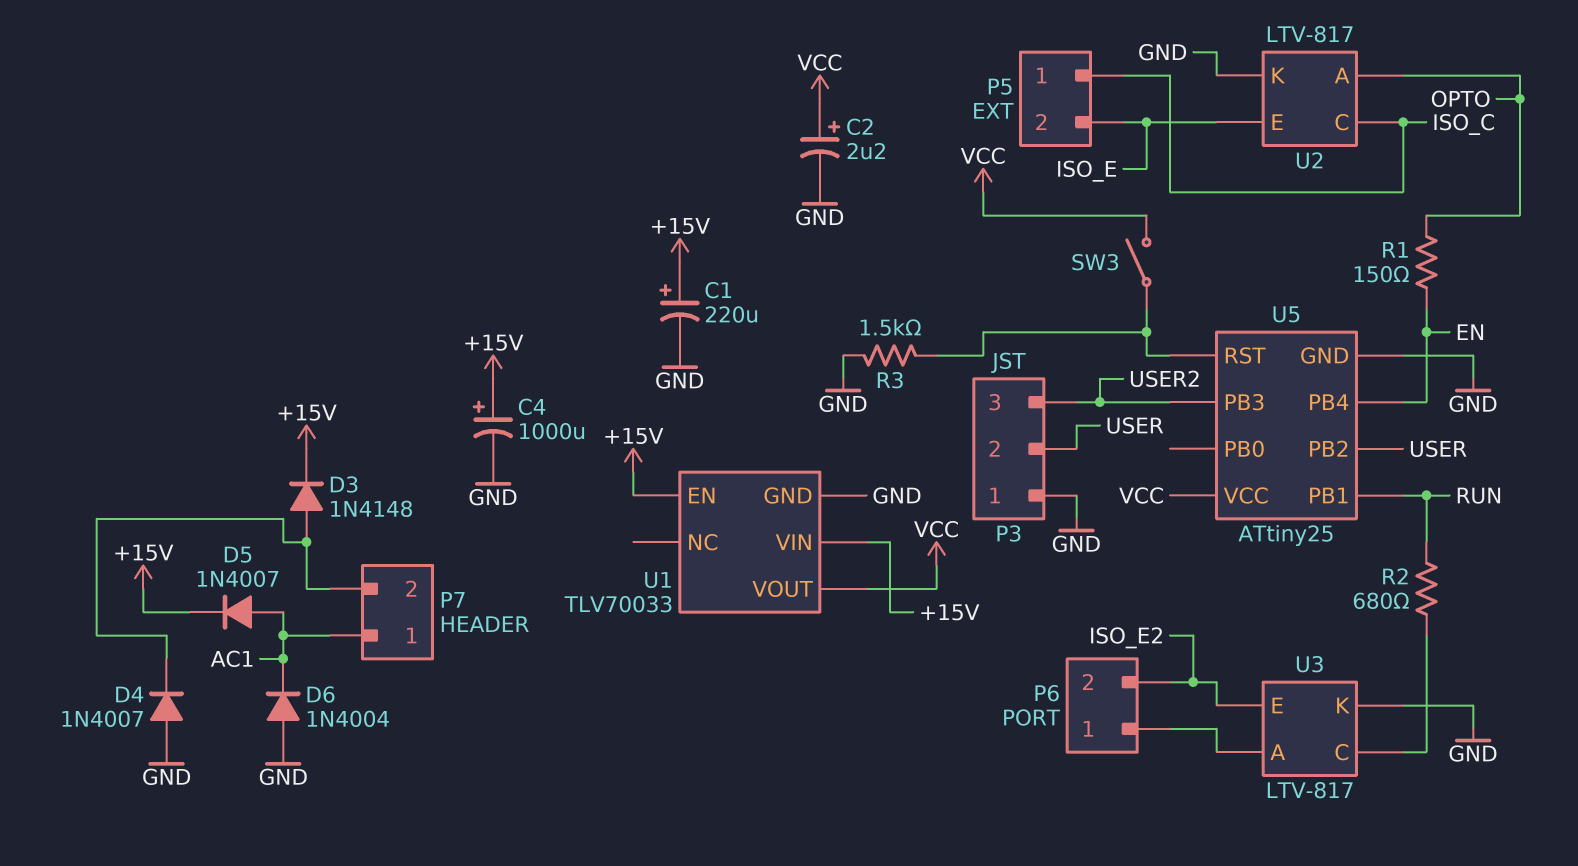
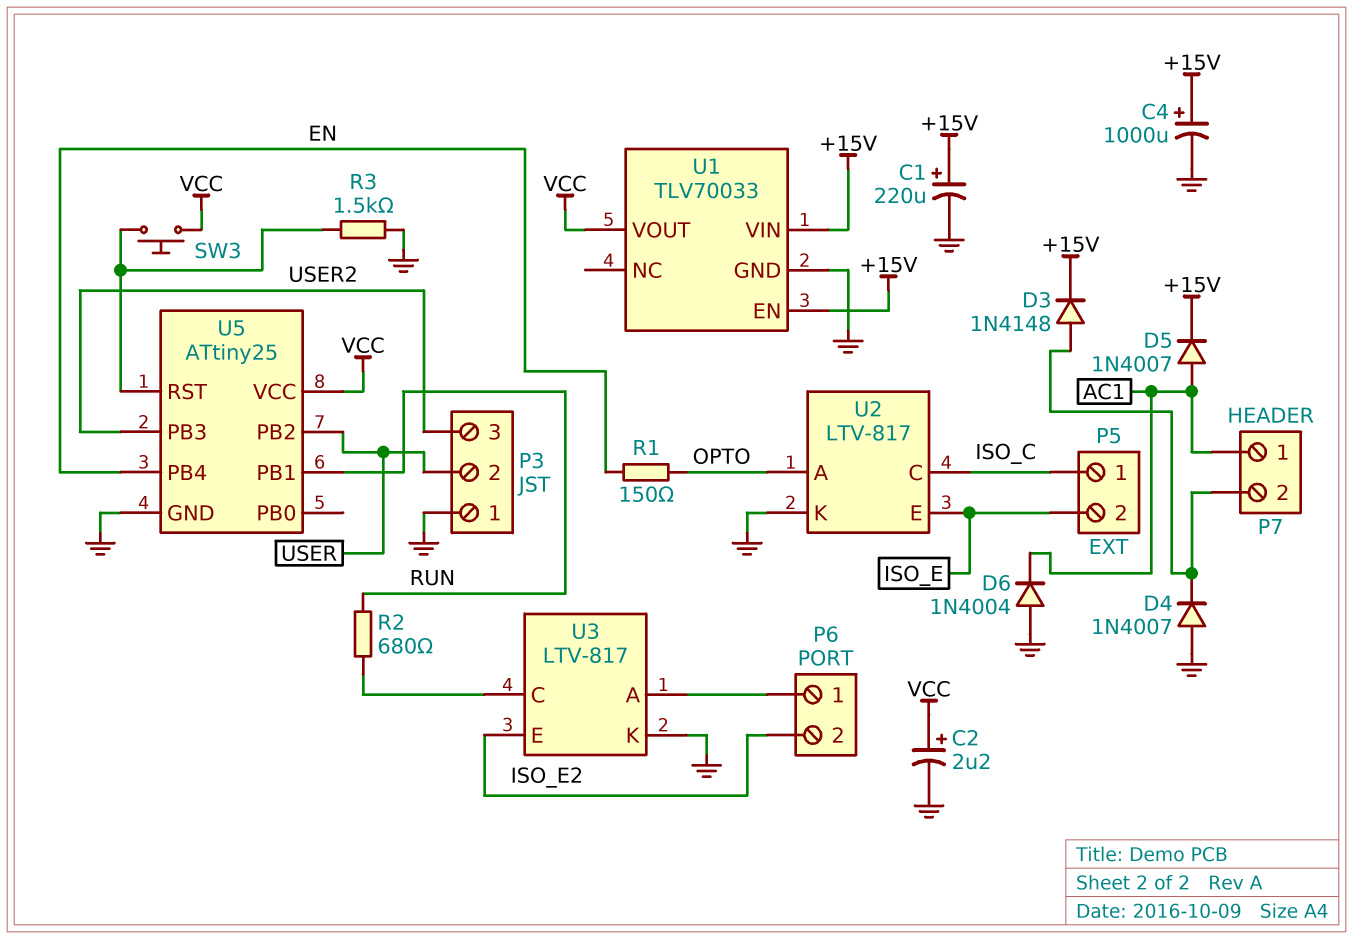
SW3: switch (U5/RST, VCC) -> button (U5/RST, VCC)

